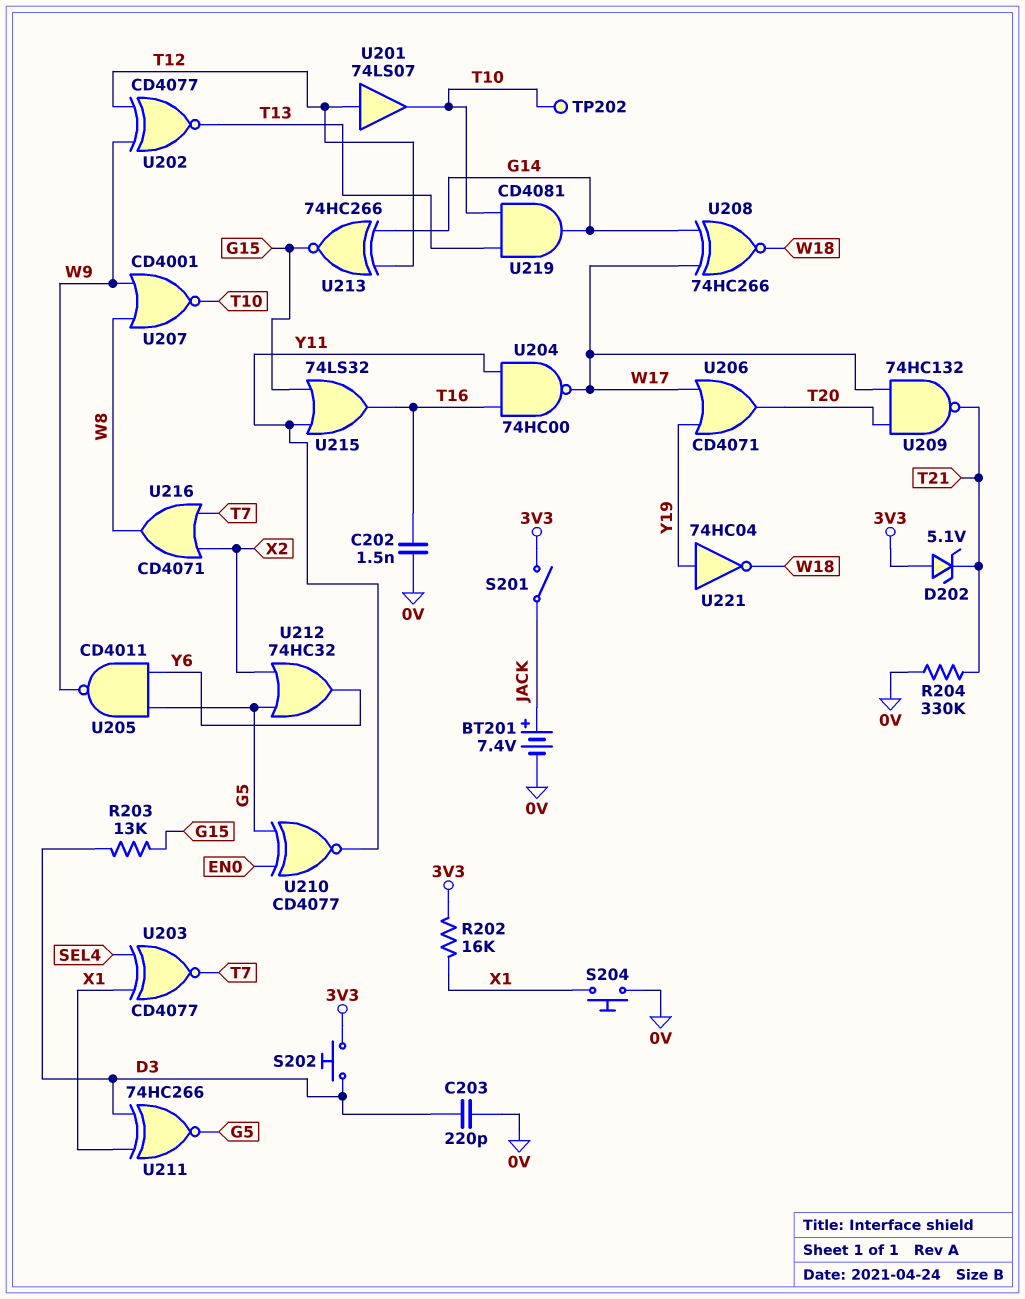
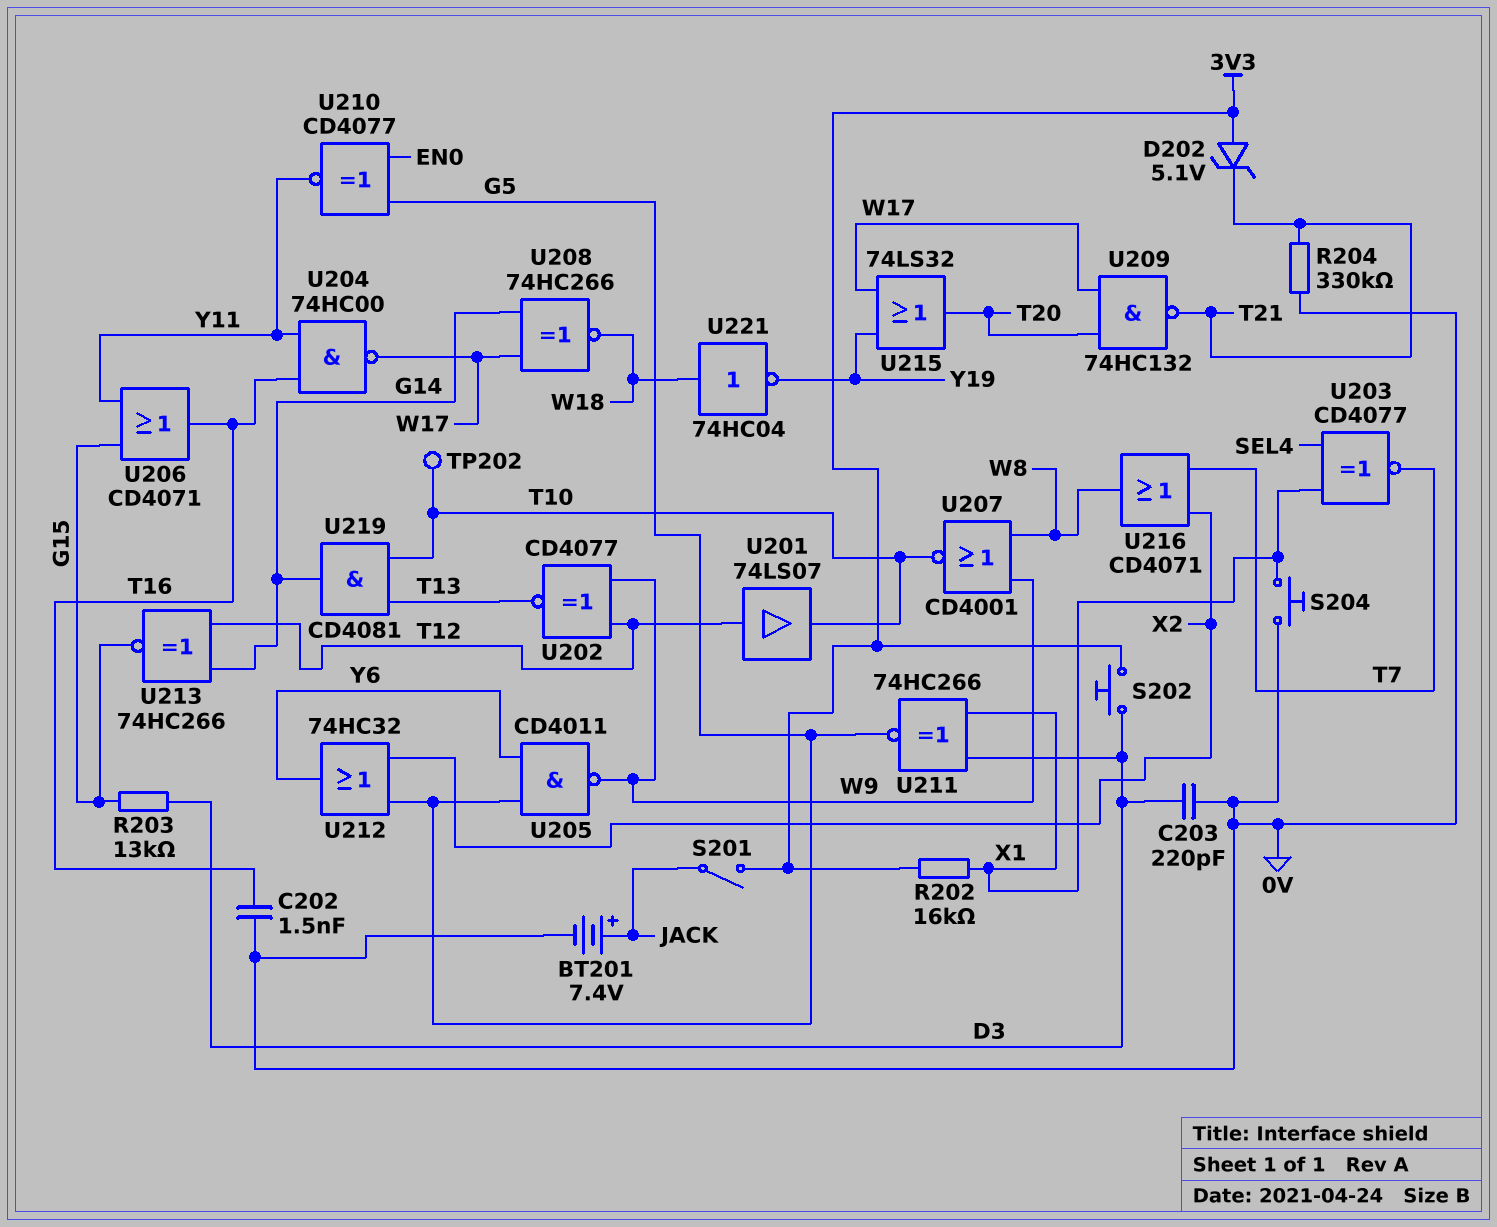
U206: OR CD4071 (in W17, in Y19, out T20) -> OR CD4071 (in G15, in Y11, out T16)
U215: OR 74LS32 (in G15, in Y11, out T16) -> OR 74LS32 (in W17, in Y19, out T20)
U221: NOT 74HC04 (in Y19, out W18) -> NOT 74HC04 (in W18, out Y19)

